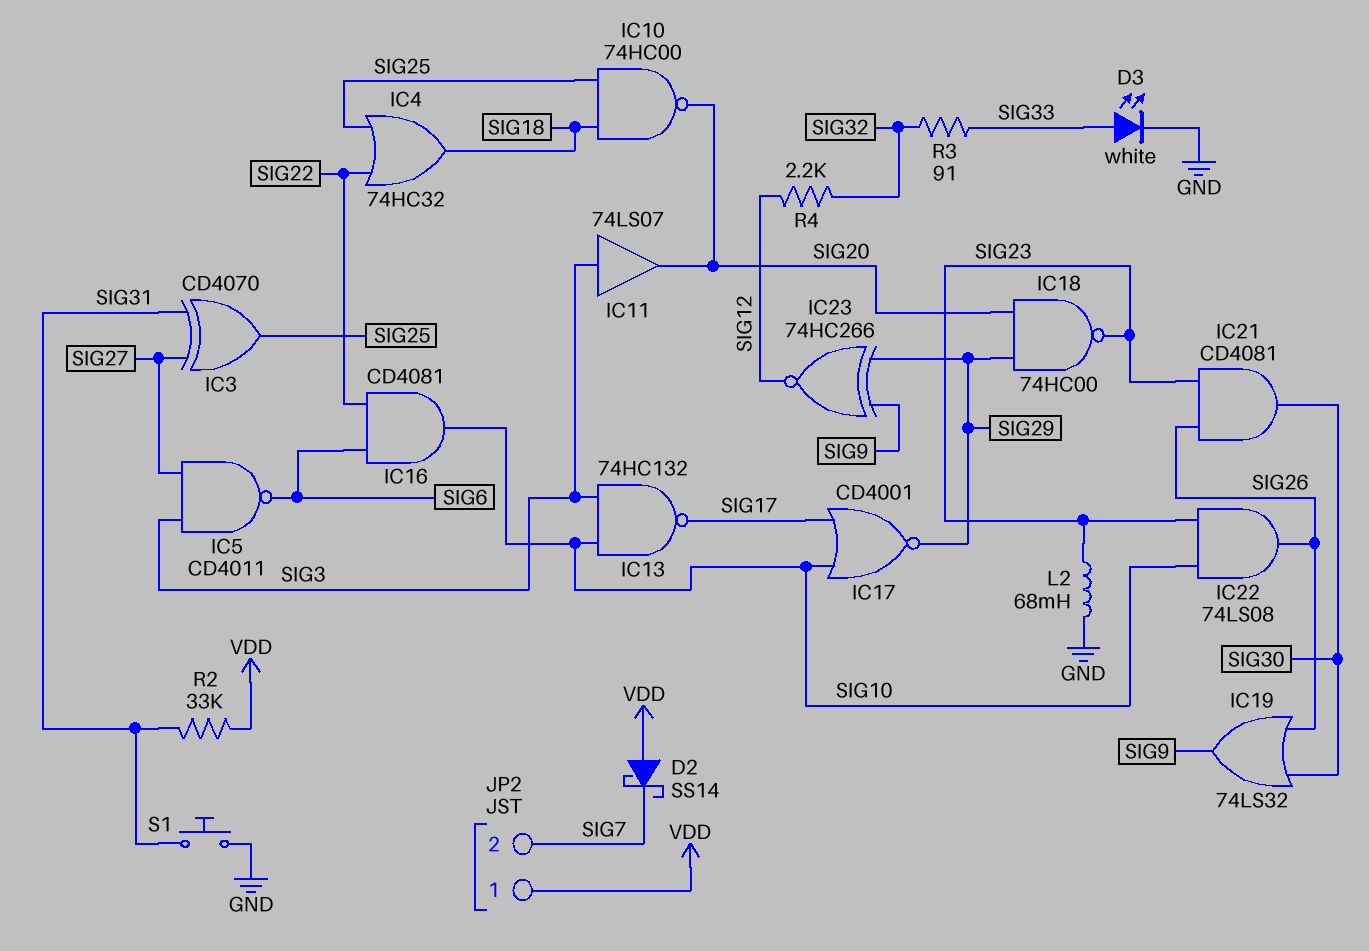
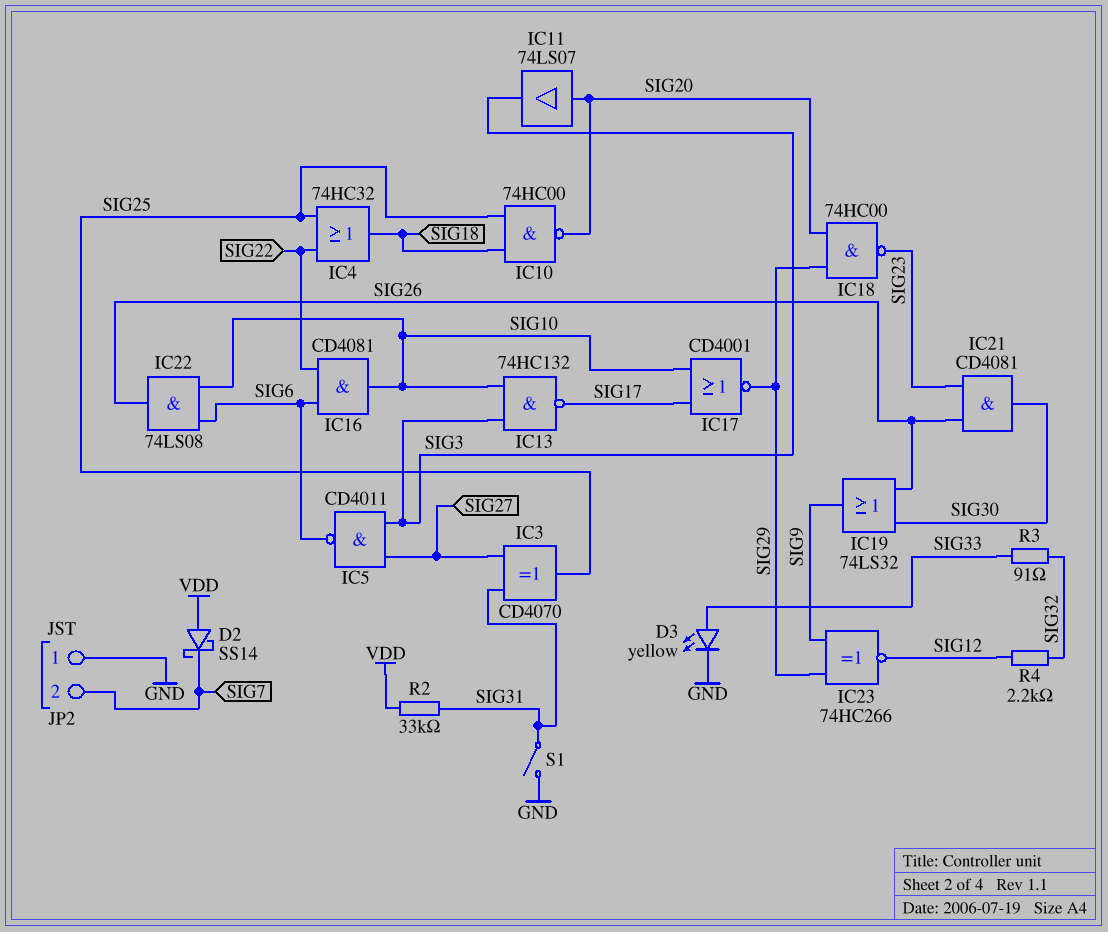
D3: LED white (A SIG33, K GND) -> LED yellow (A SIG33, K GND)
IC11: buffer 74LS07 (in SIG3, out SIG20) -> buffer 74LS07 (in SIG20, out SIG3)
IC22: AND 74LS08 (in SIG10, in SIG23, out SIG26) -> AND 74LS08 (in SIG6, in SIG10, out SIG26)
JP2 pin 1: VDD -> GND
L2: 68mH (GND, SIG23) -> none
S1: button (GND, SIG31) -> switch (GND, SIG31)

